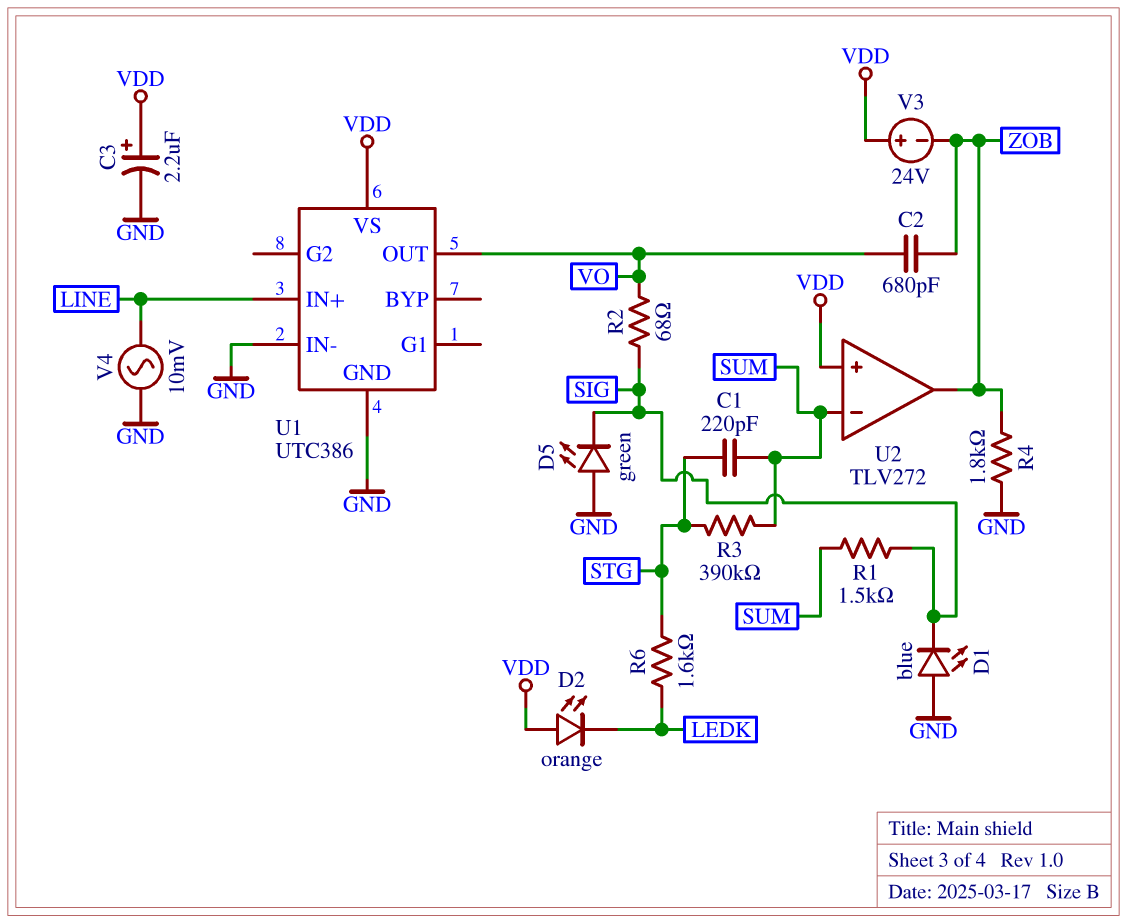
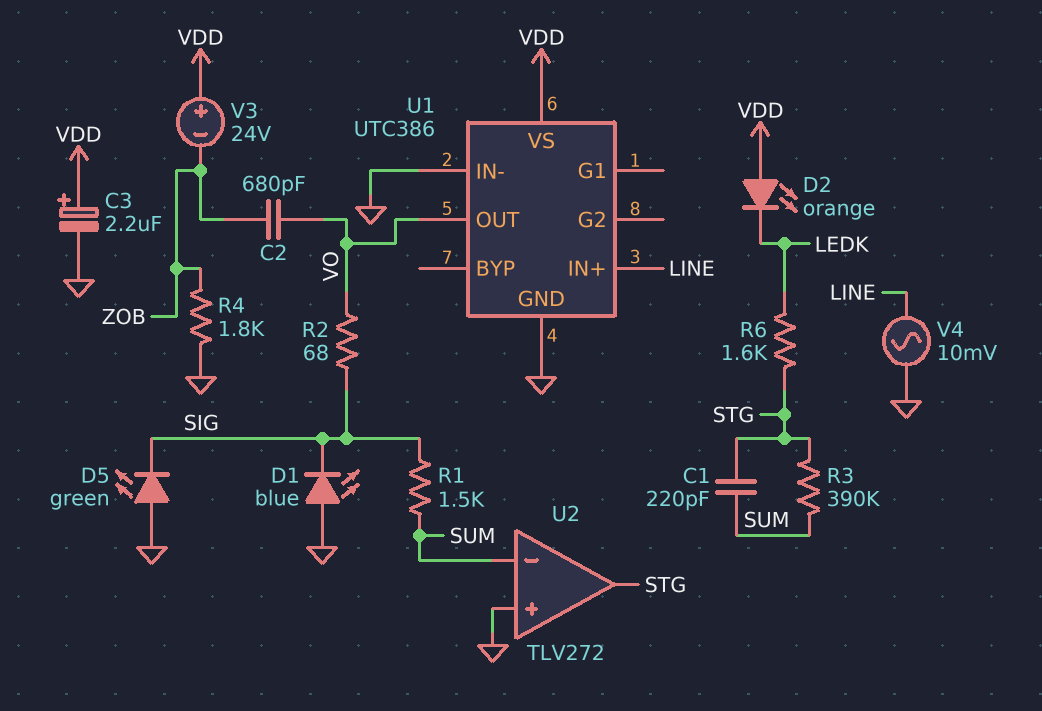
U2 pin in+: VDD -> GND
U2 pin out: ZOB -> STG

